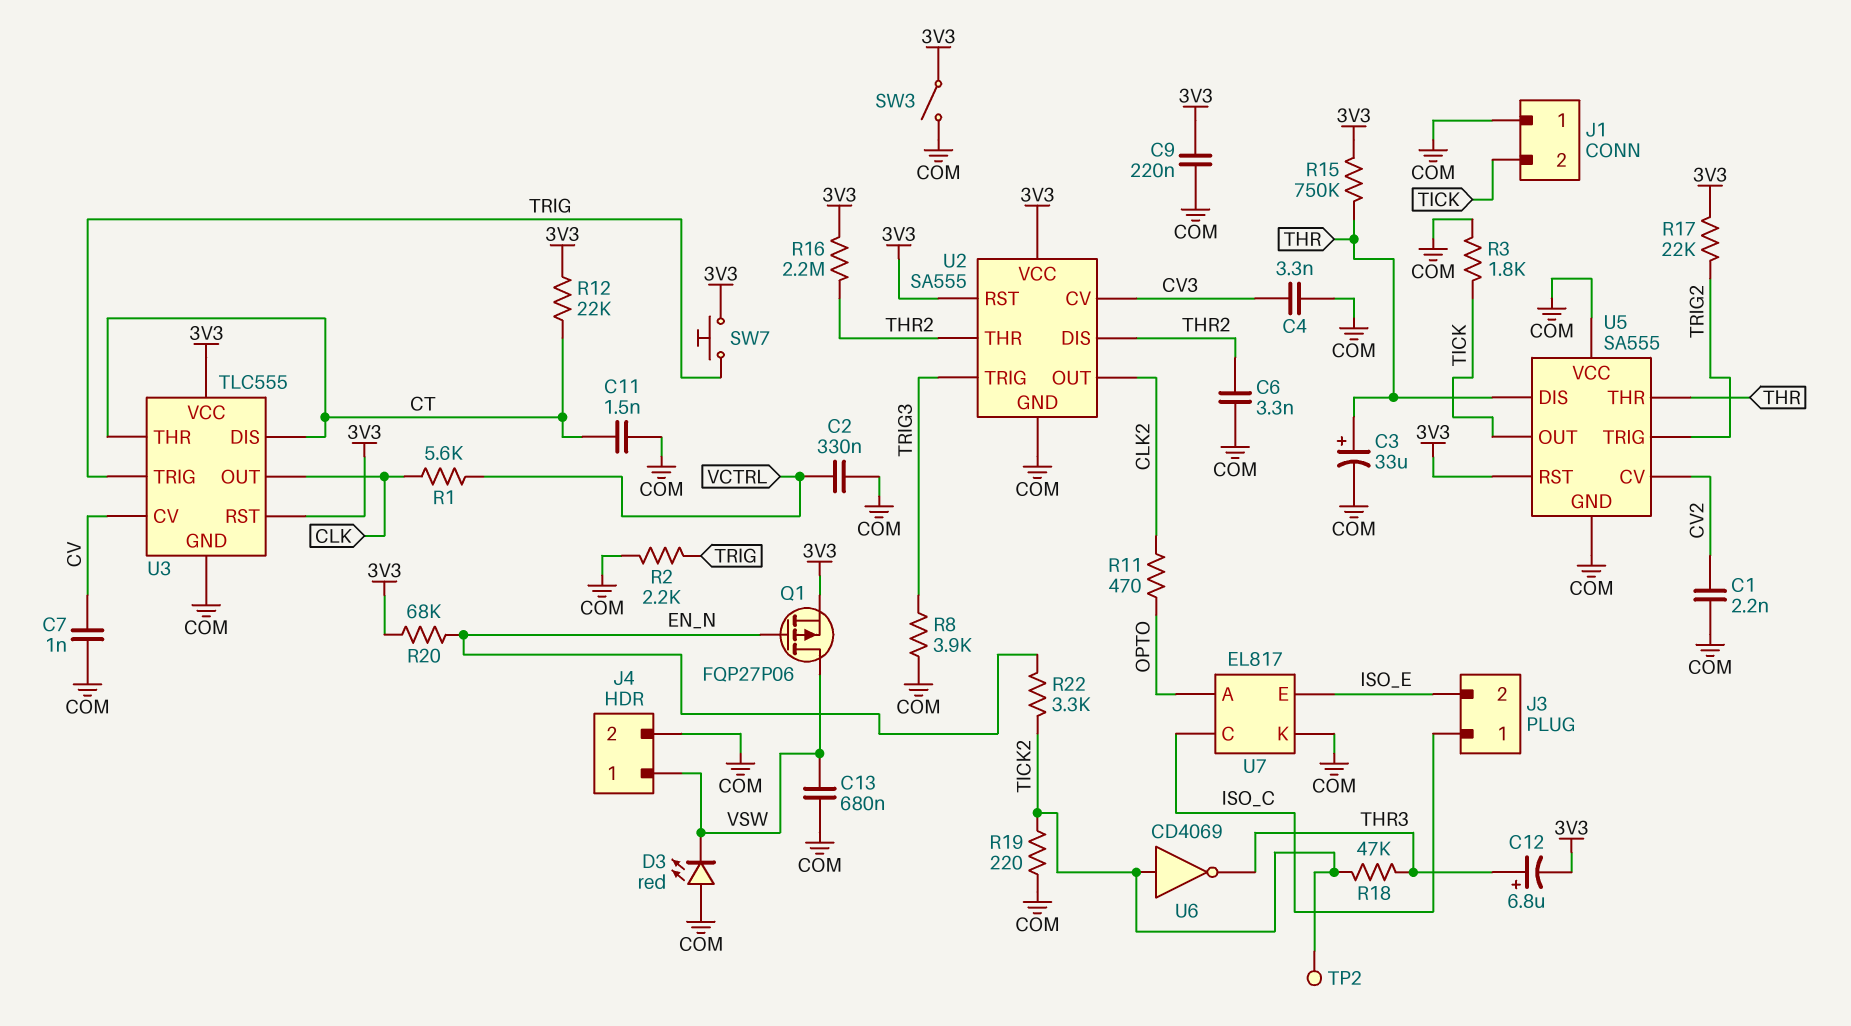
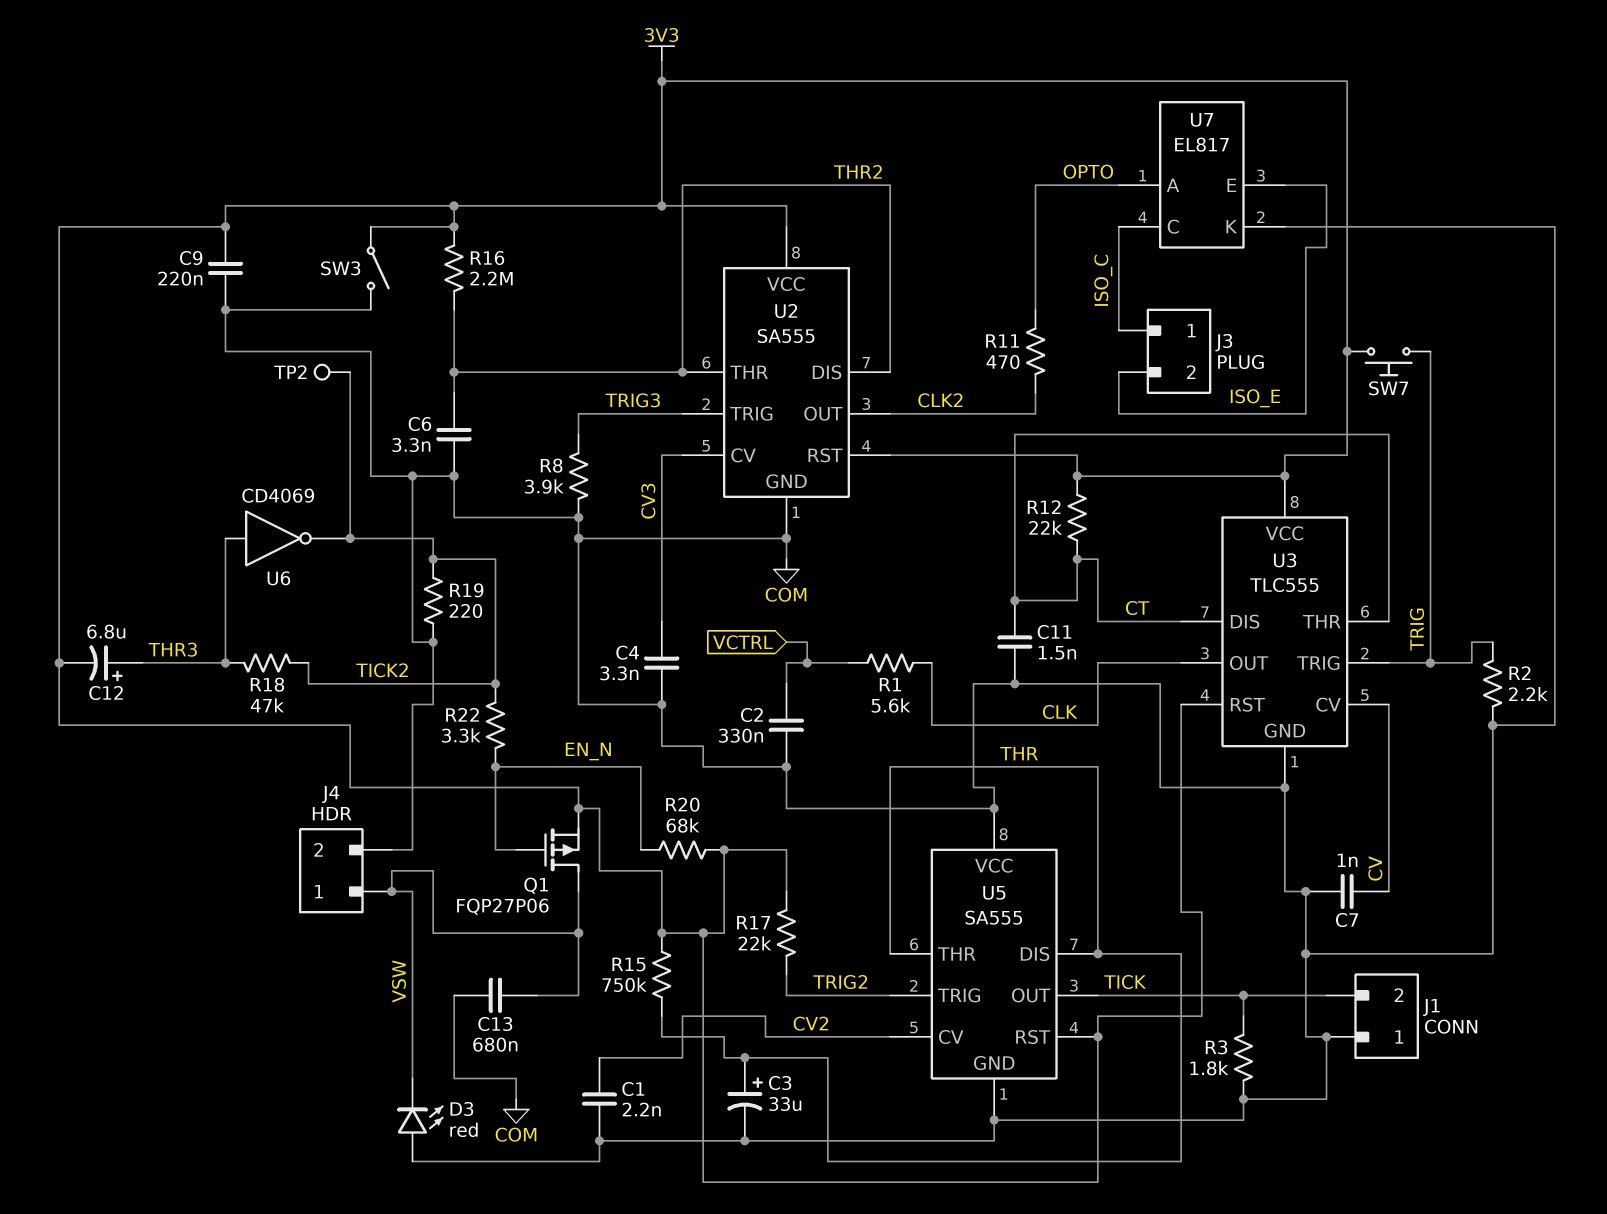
U6: NOT CD4069 (in TICK2, out THR3) -> NOT CD4069 (in THR3, out TICK2)

